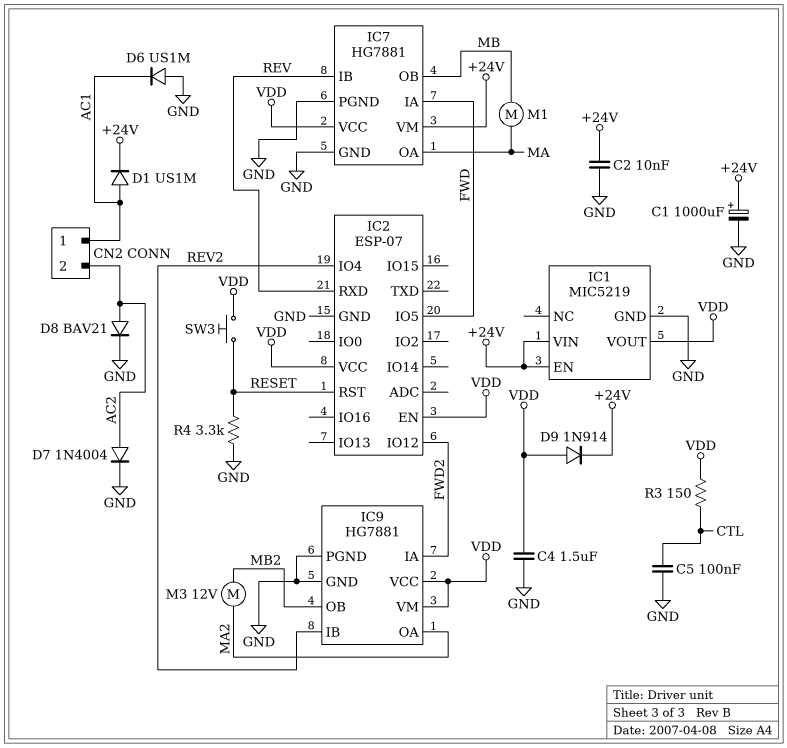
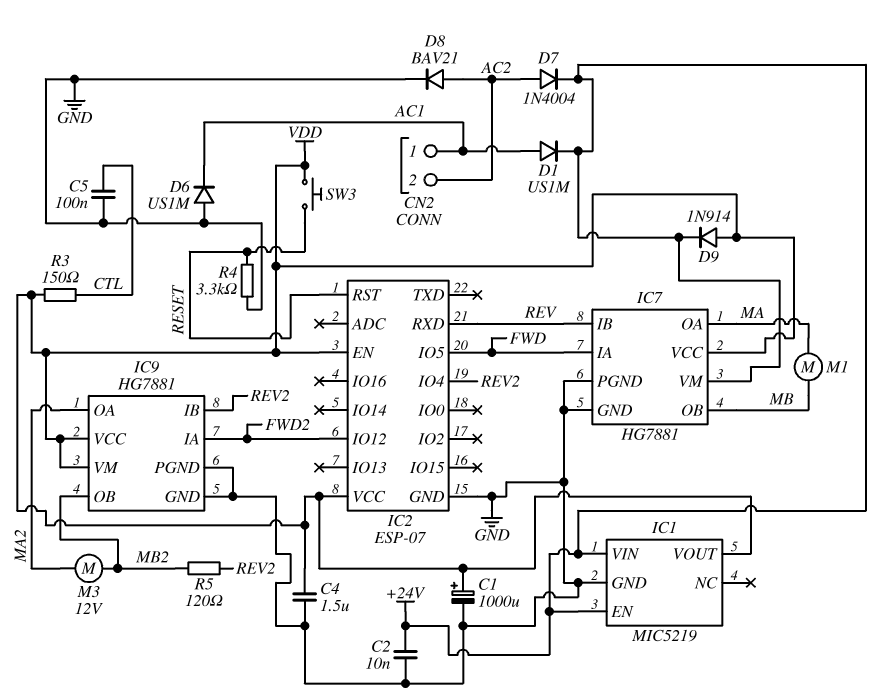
C1: 1000uF (plus +24V, minus GND) -> 1000uF (plus VDD, minus GND)
D7: diode 1N4004 (A AC2, K GND) -> diode 1N4004 (A AC2, K +24V)
R5: none -> 120 (MB2, REV2)

